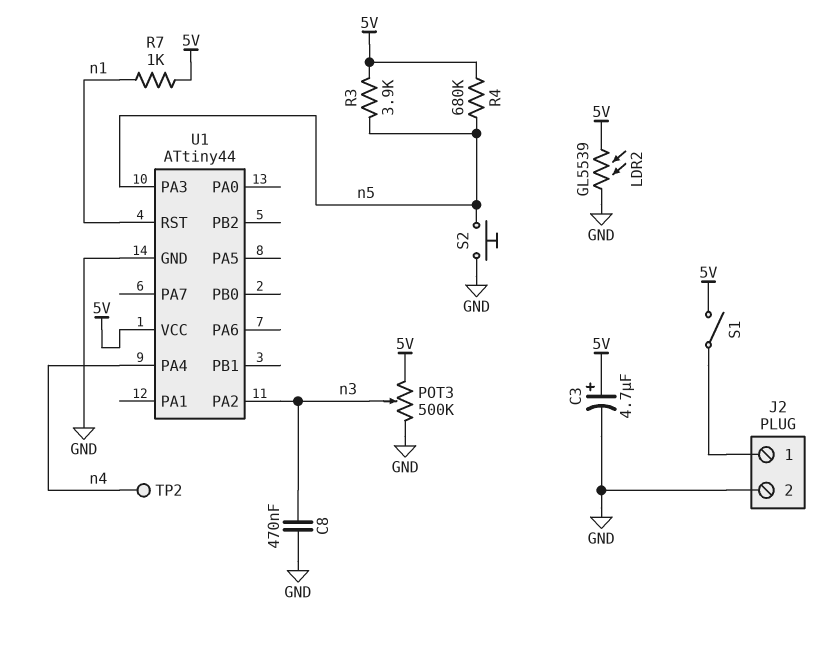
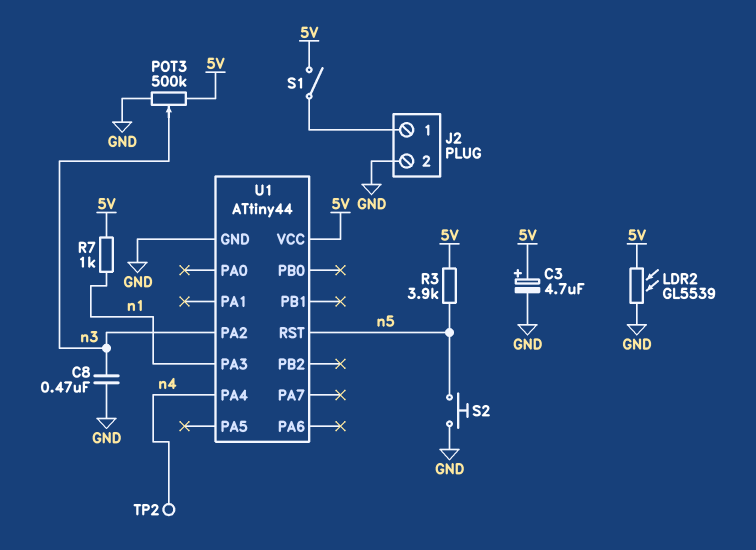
R4: 680k (5V, n5) -> none
U1 pin PA3: n5 -> n1
U1 pin RST: n1 -> n5

